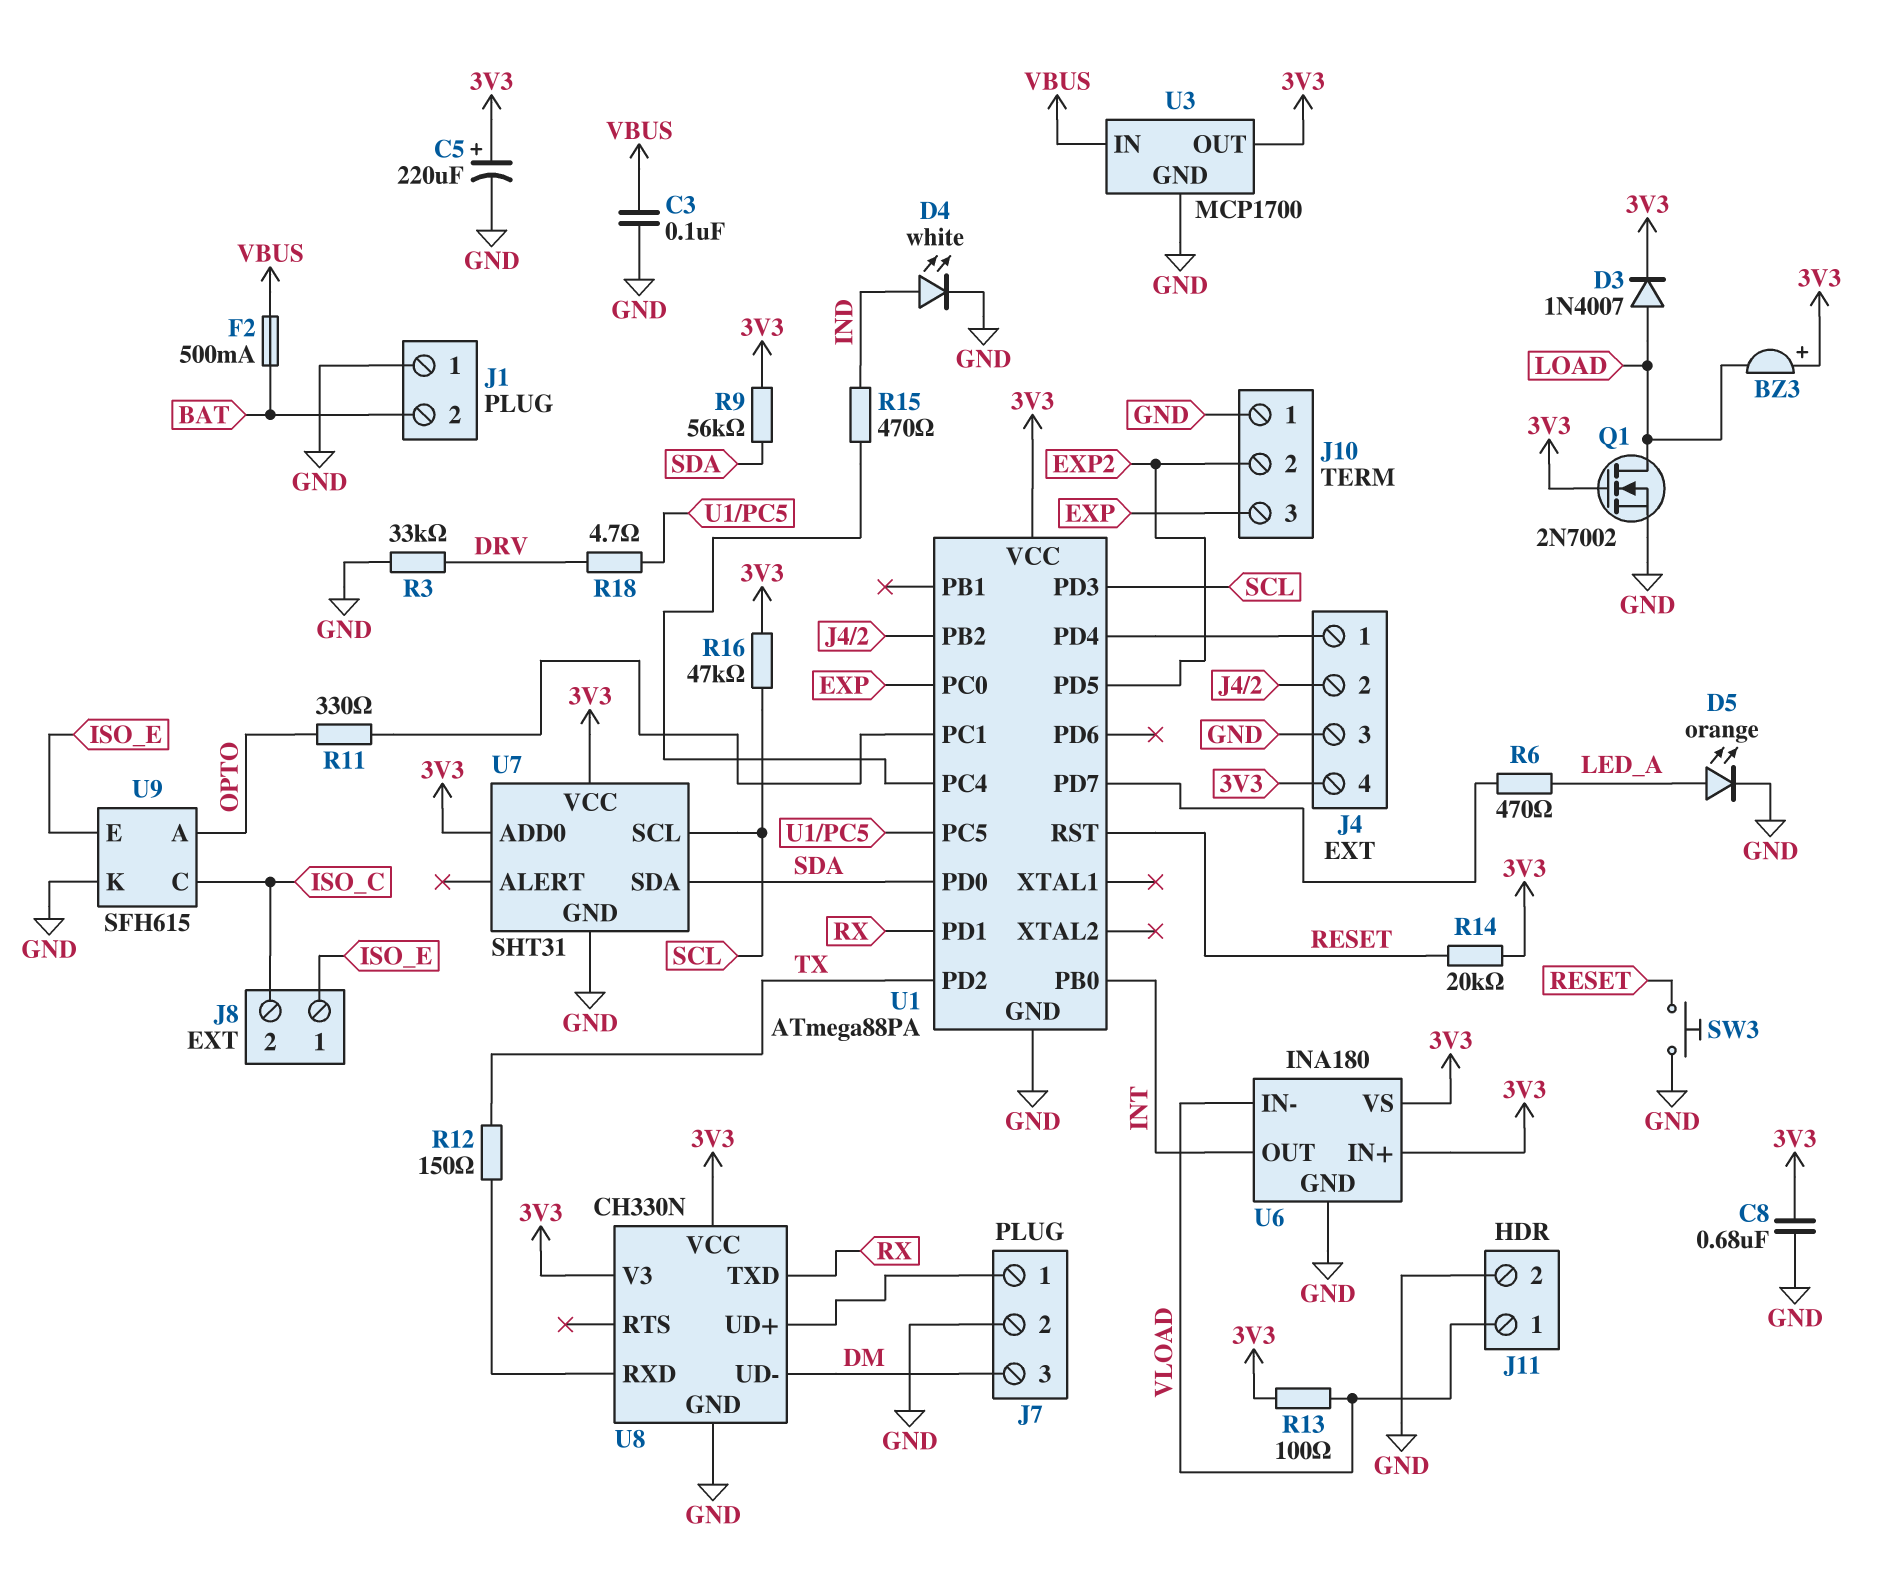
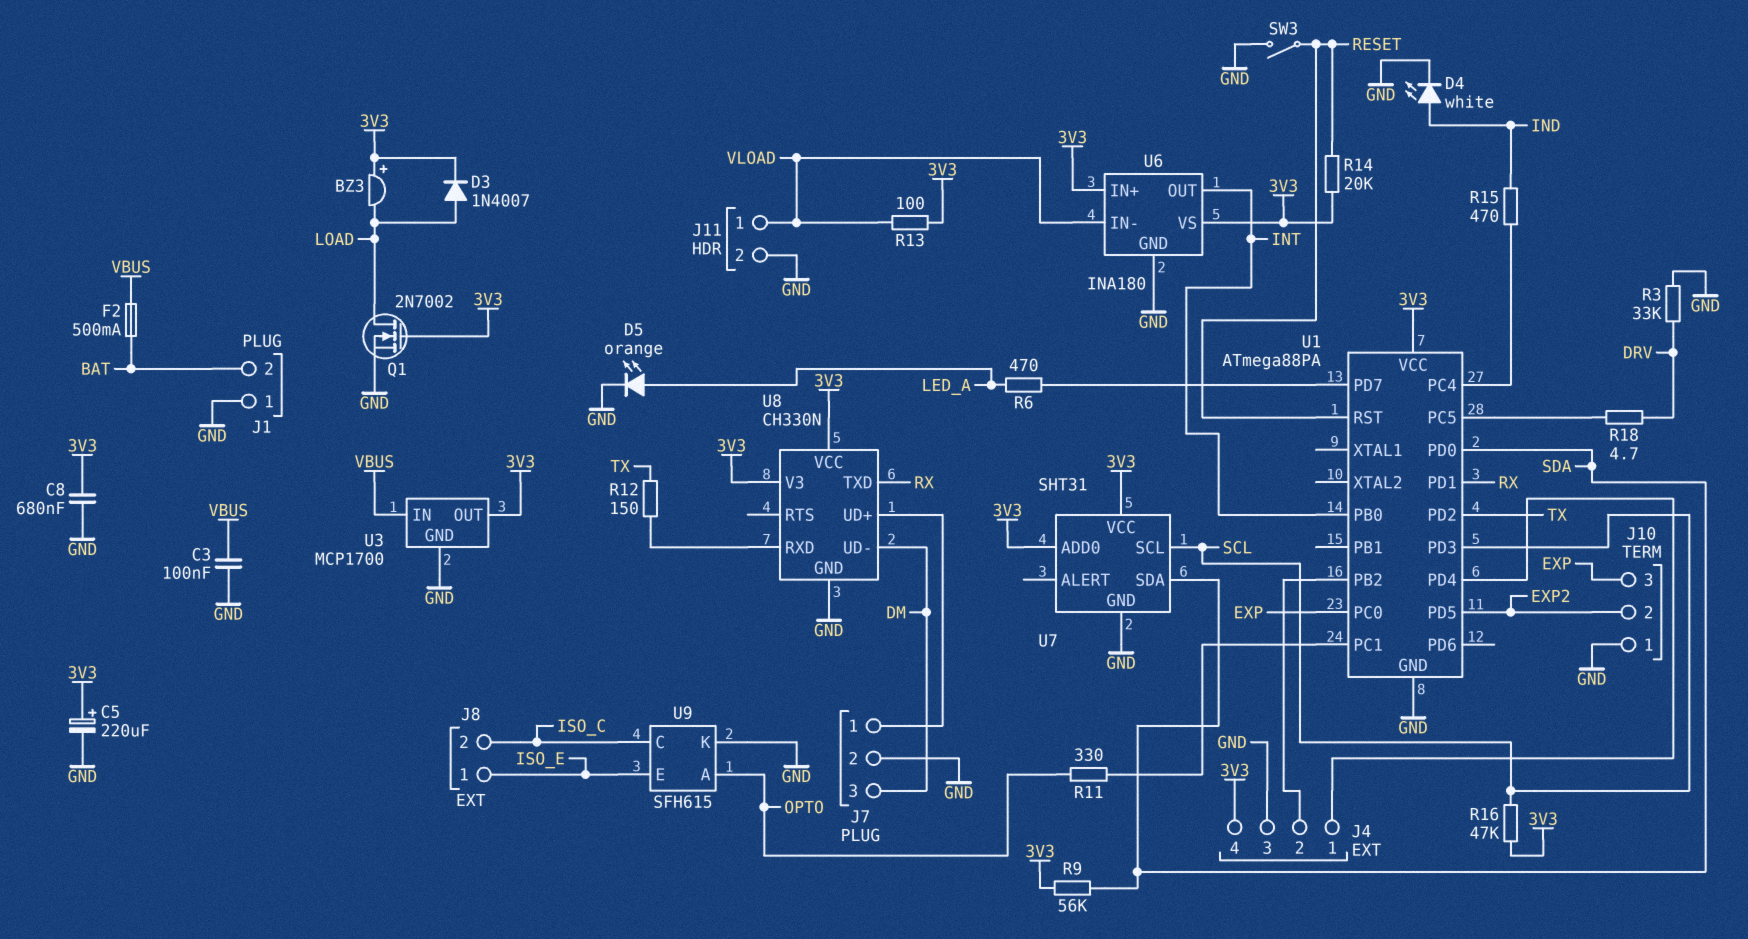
SW3: button (GND, RESET) -> switch (GND, RESET)

